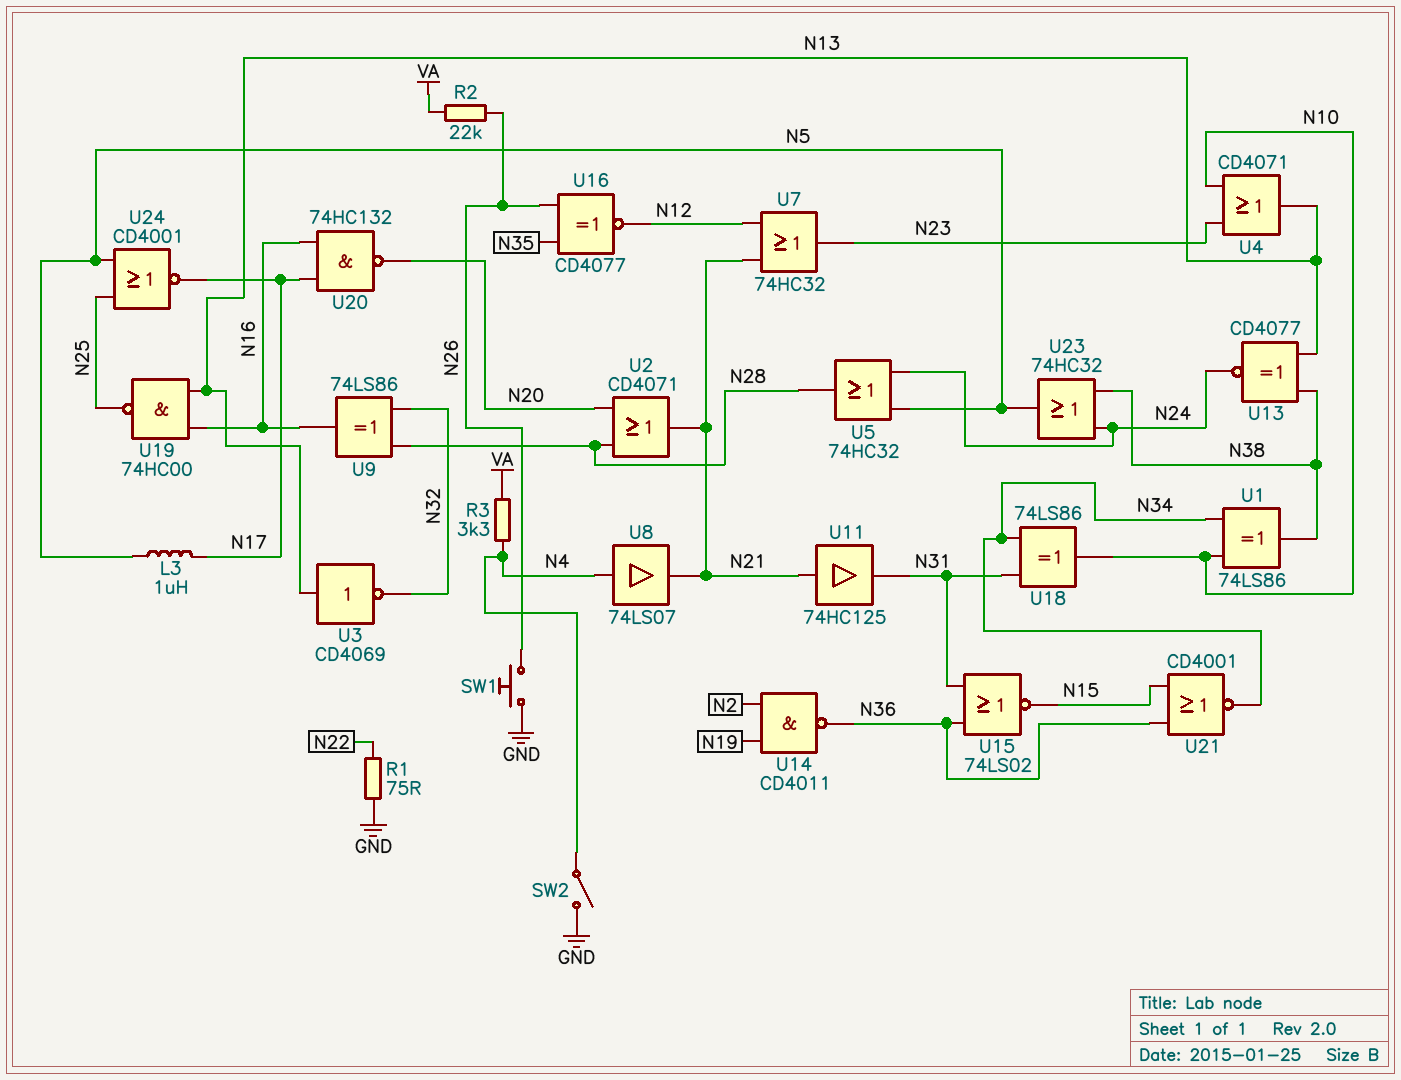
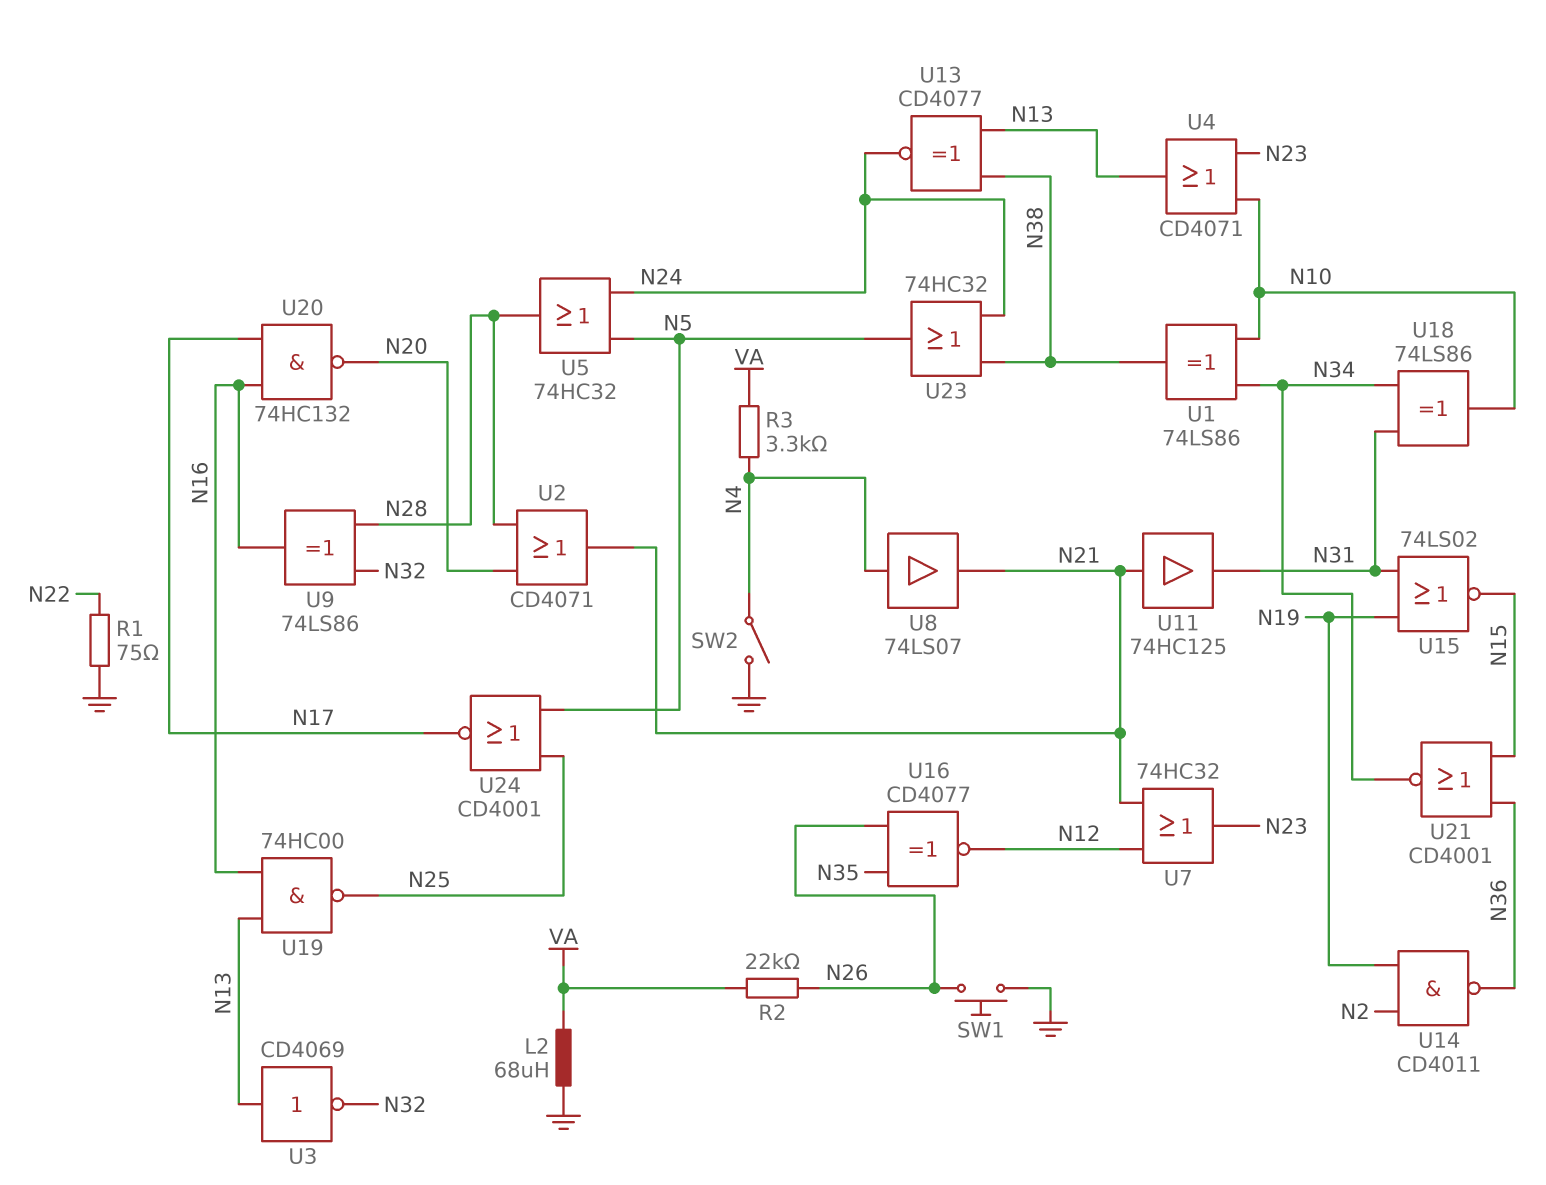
L2: none -> 68uH (GND, VA)
L3: 1uH (N5, N17) -> none
U15: NOR 74LS02 (in N31, in N36, out N15) -> NOR 74LS02 (in N19, in N31, out N15)

